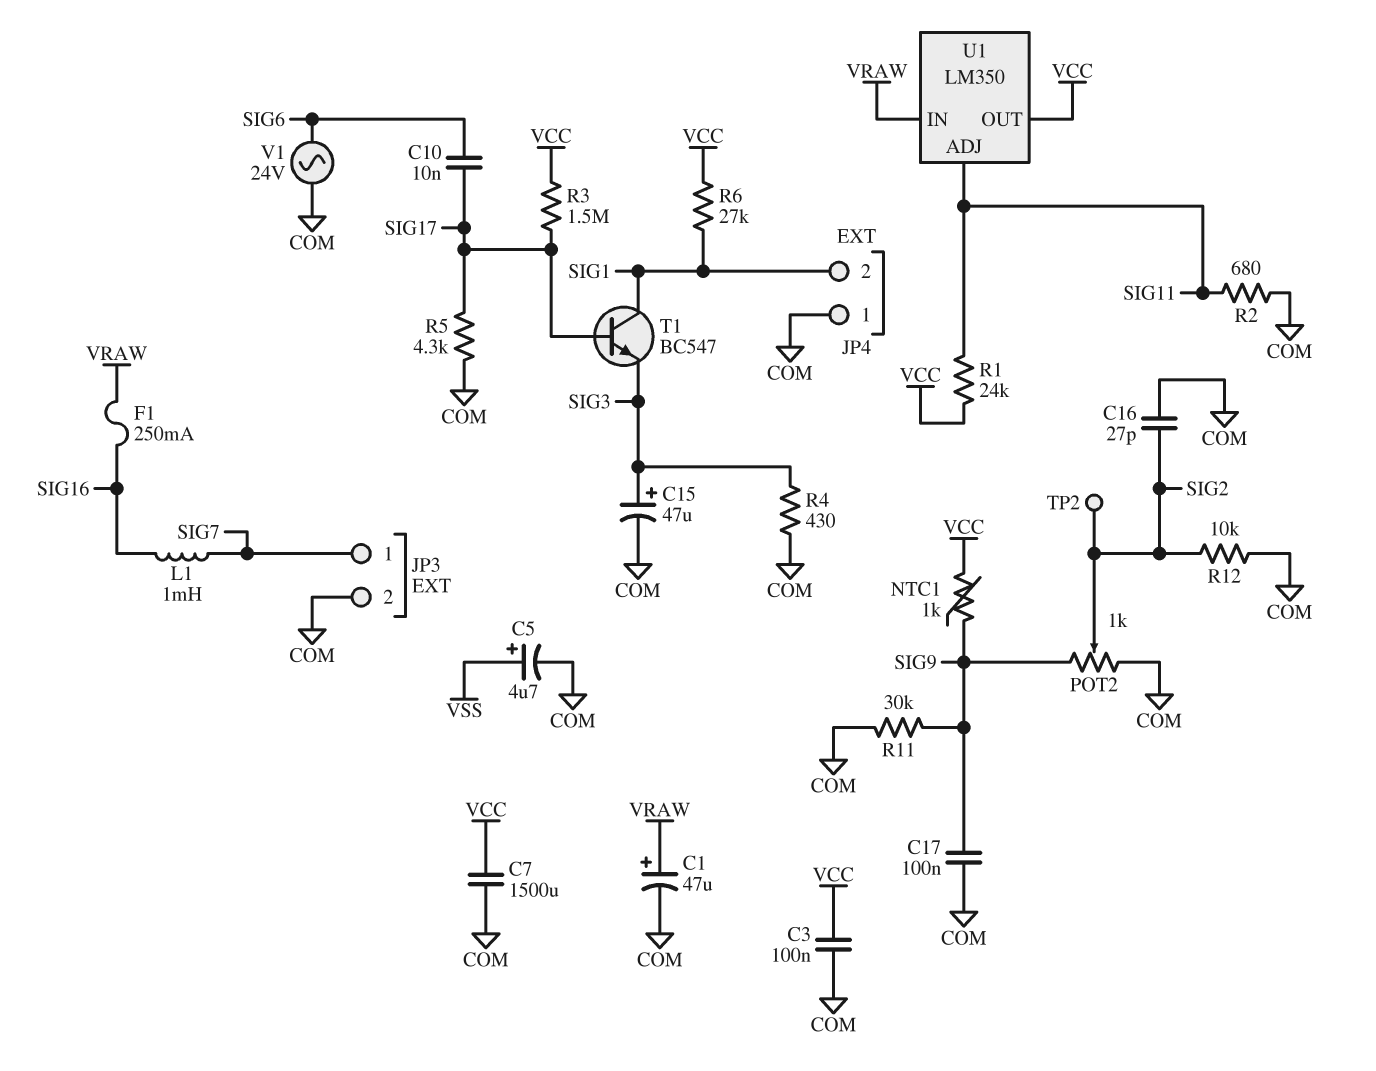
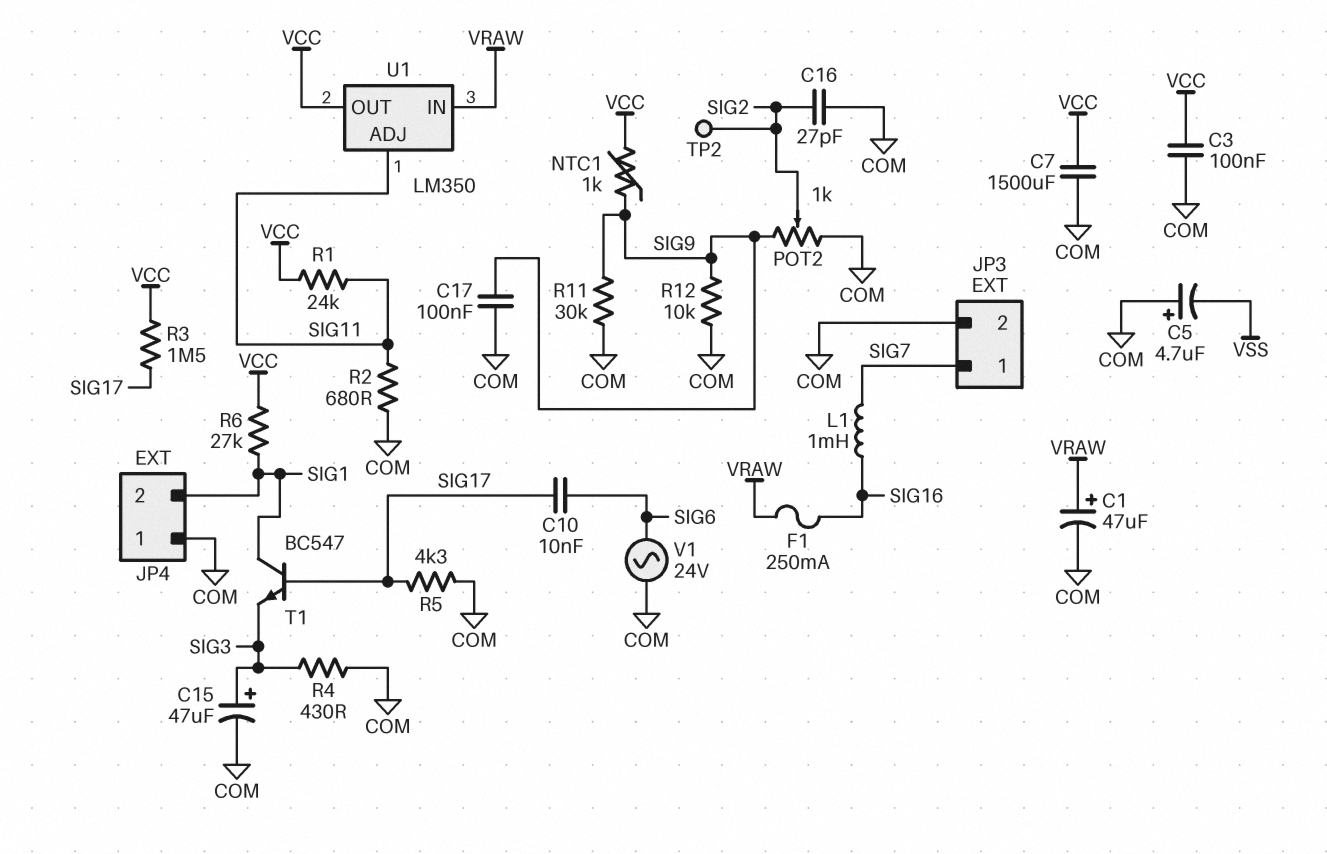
C5: 4.7uF (plus VSS, minus COM) -> 4.7uF (plus COM, minus VSS)
R12: 10k (COM, SIG2) -> 10k (COM, SIG9)

